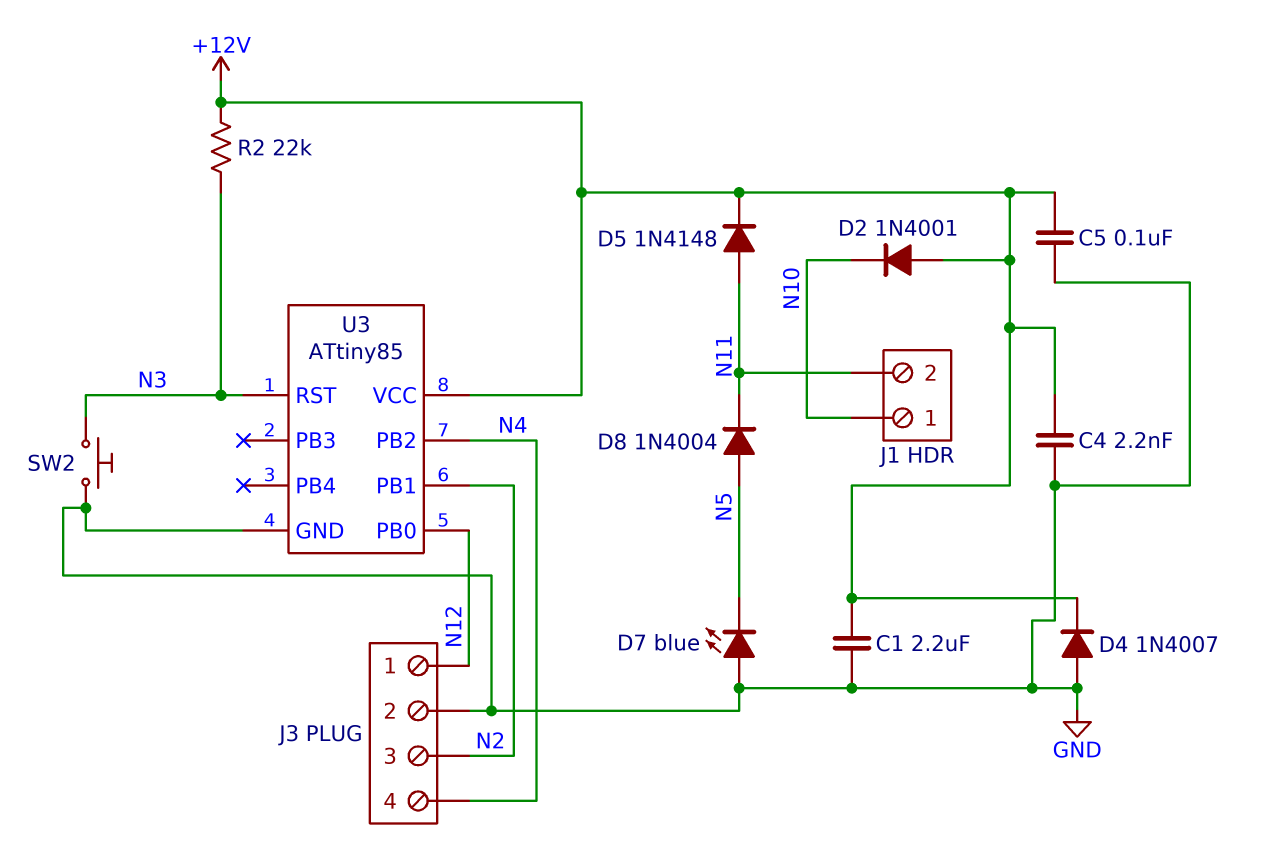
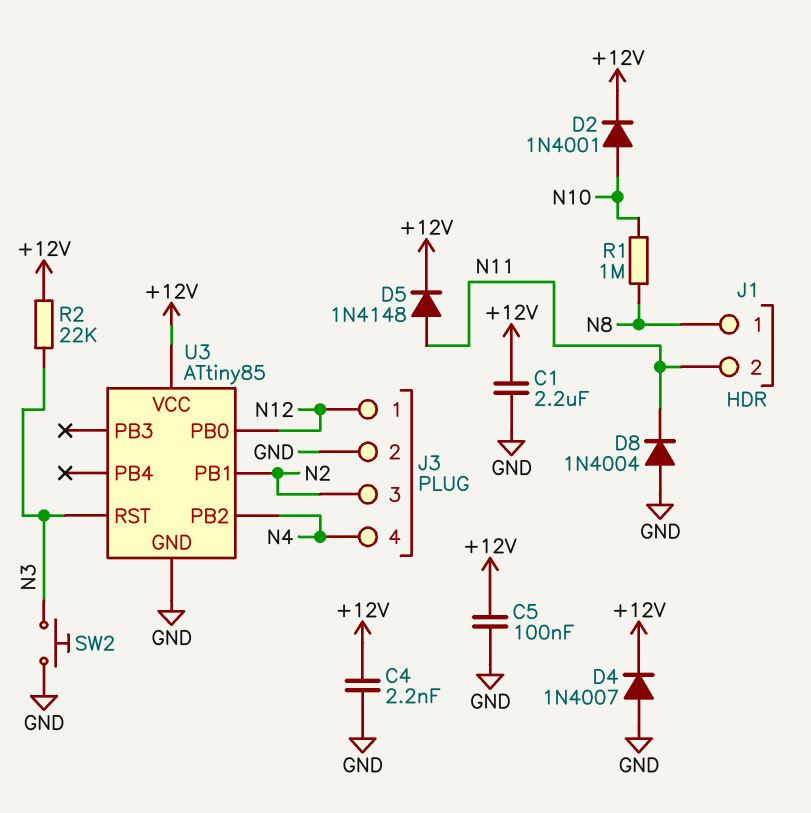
D2: diode 1N4001 (A +12V, K N10) -> diode 1N4001 (A N10, K +12V)
D7: LED blue (A GND, K N5) -> none
D8: diode 1N4004 (A N5, K N11) -> diode 1N4004 (A GND, K N11)
J1 pin 1: N10 -> N8
R1: none -> 1M (N8, N10)

